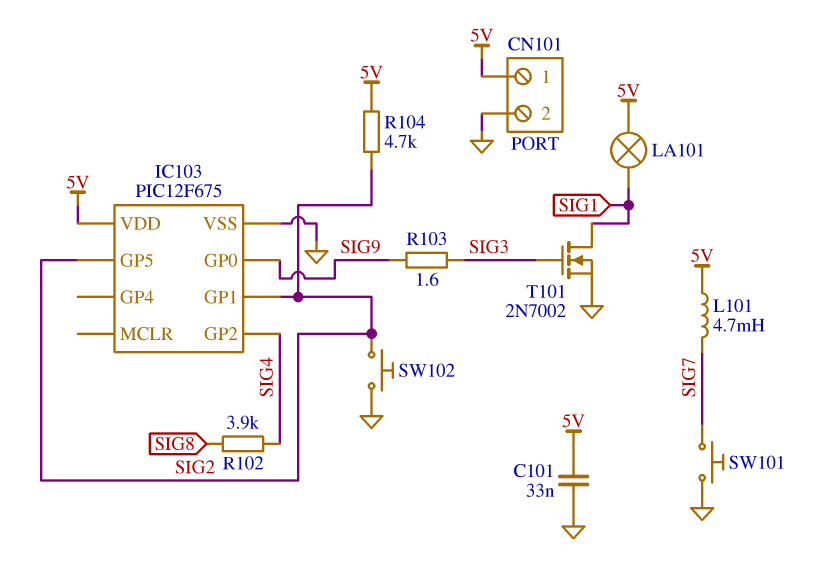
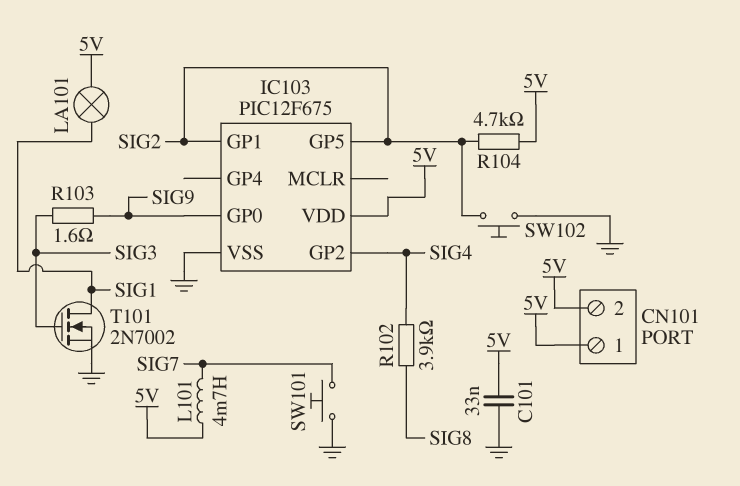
CN101 pin 2: GND -> 5V

